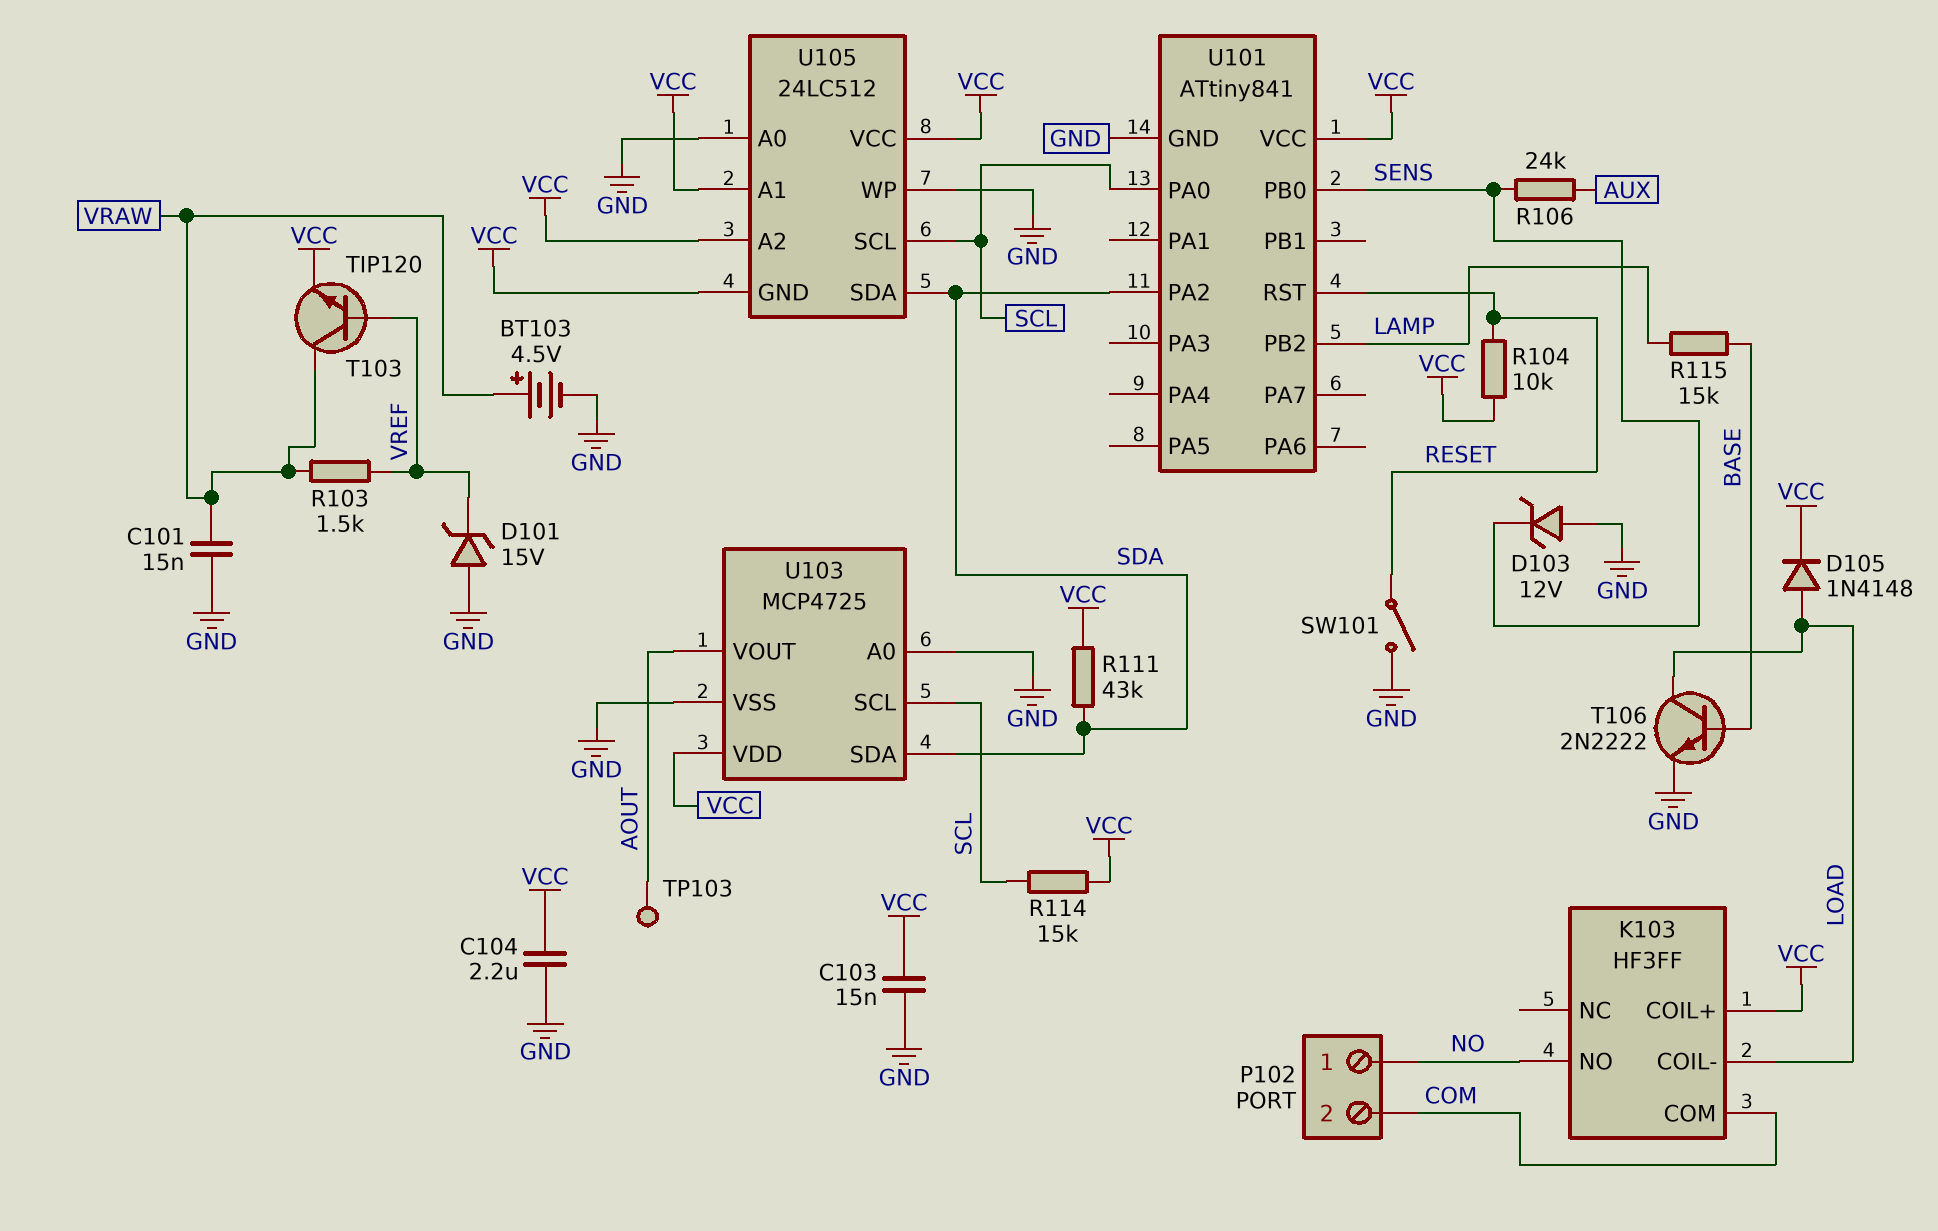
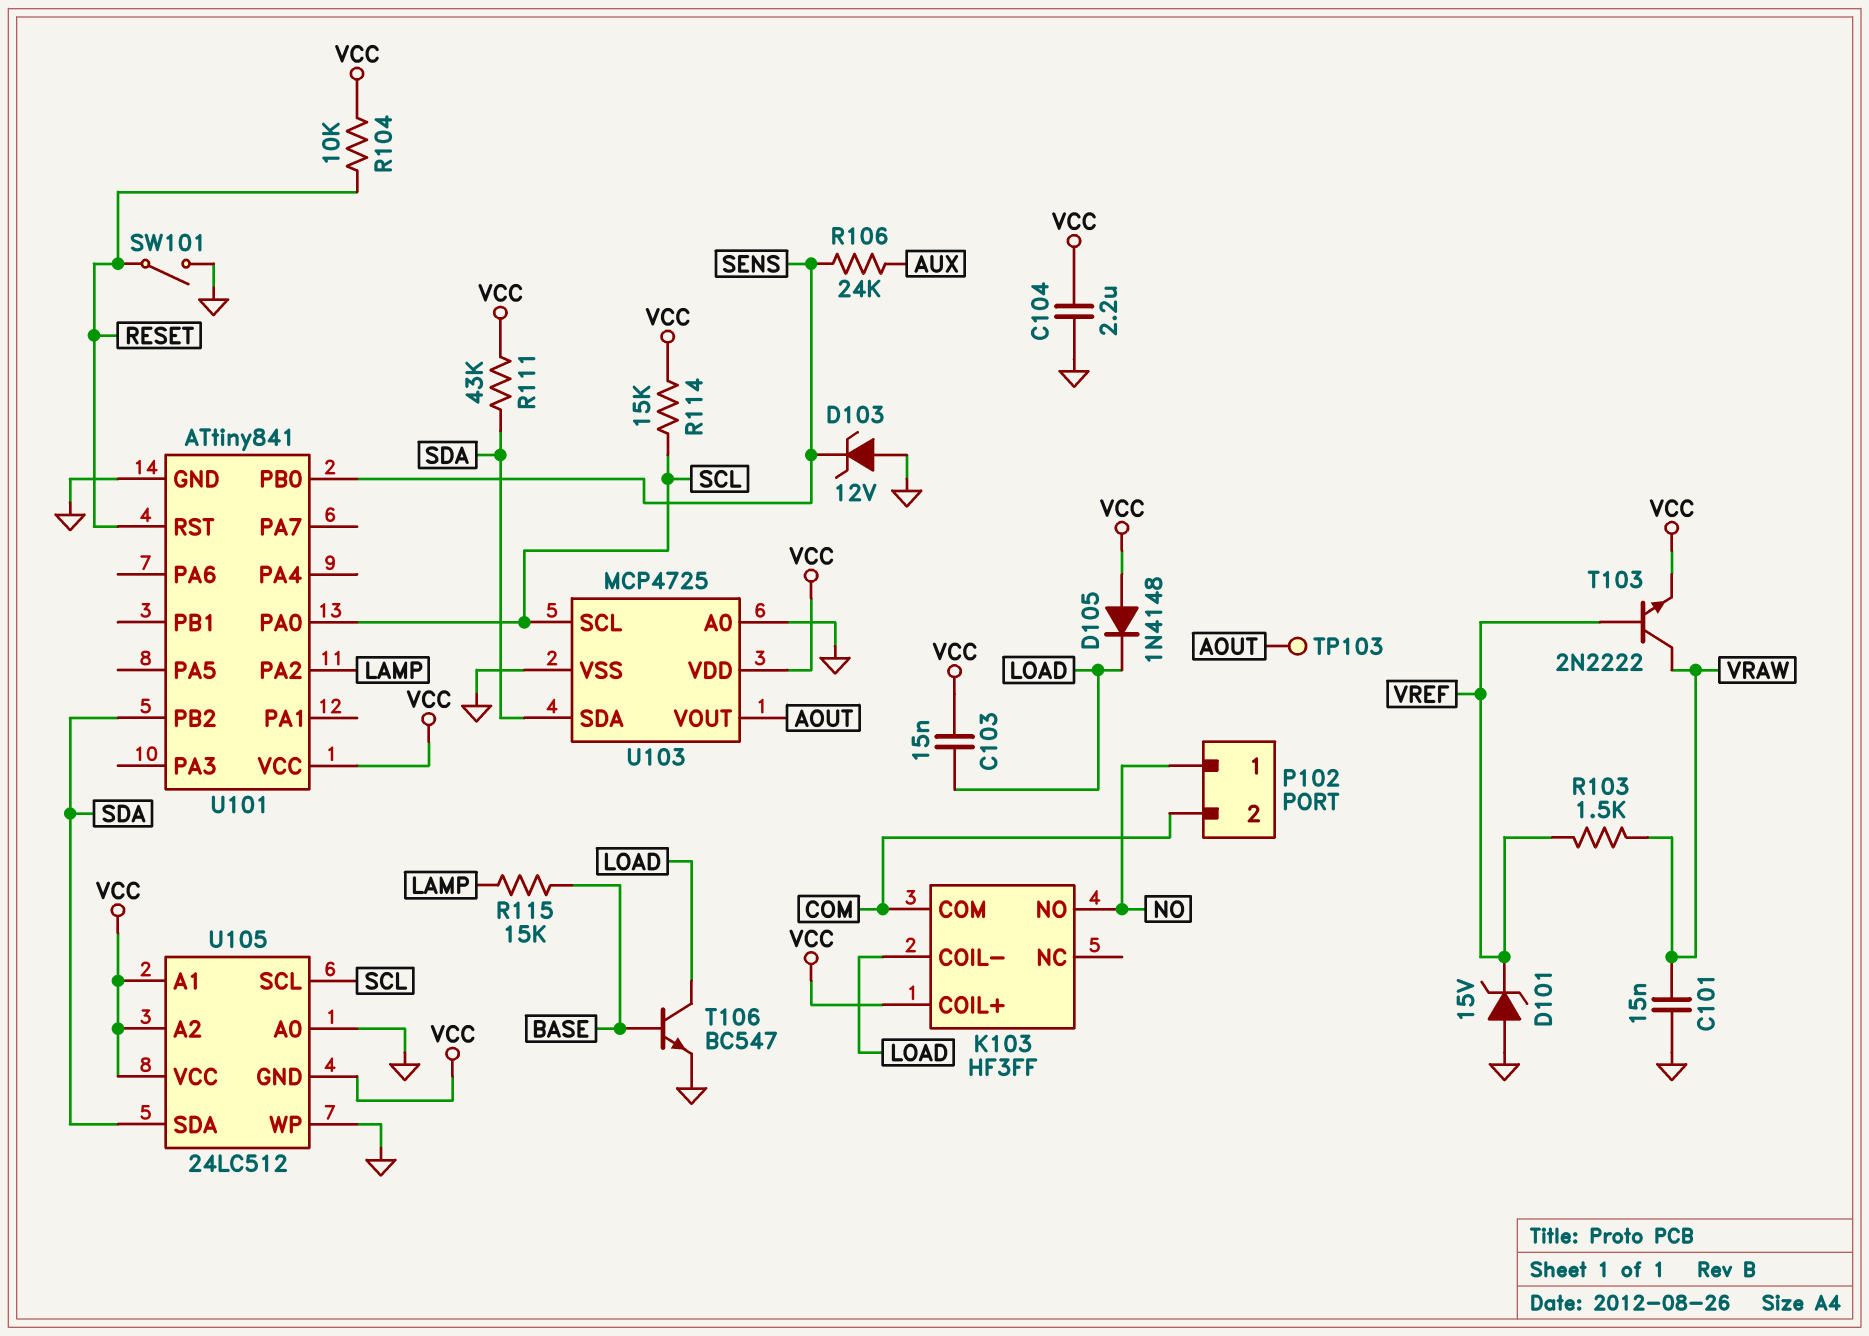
BT103: 4.5V (plus VRAW, minus GND) -> none
C103: 15nF (GND, VCC) -> 15nF (LOAD, VCC)
D105: diode 1N4148 (A LOAD, K VCC) -> diode 1N4148 (A VCC, K LOAD)
T103: NPN TIP120 (B VREF, C VRAW, E VCC) -> NPN 2N2222 (B VREF, C VRAW, E VCC)
T106: NPN 2N2222 (B BASE, C LOAD, E GND) -> NPN BC547 (B BASE, C LOAD, E GND)
U101 pin PA2: SDA -> LAMP
U101 pin PB2: LAMP -> SDA

